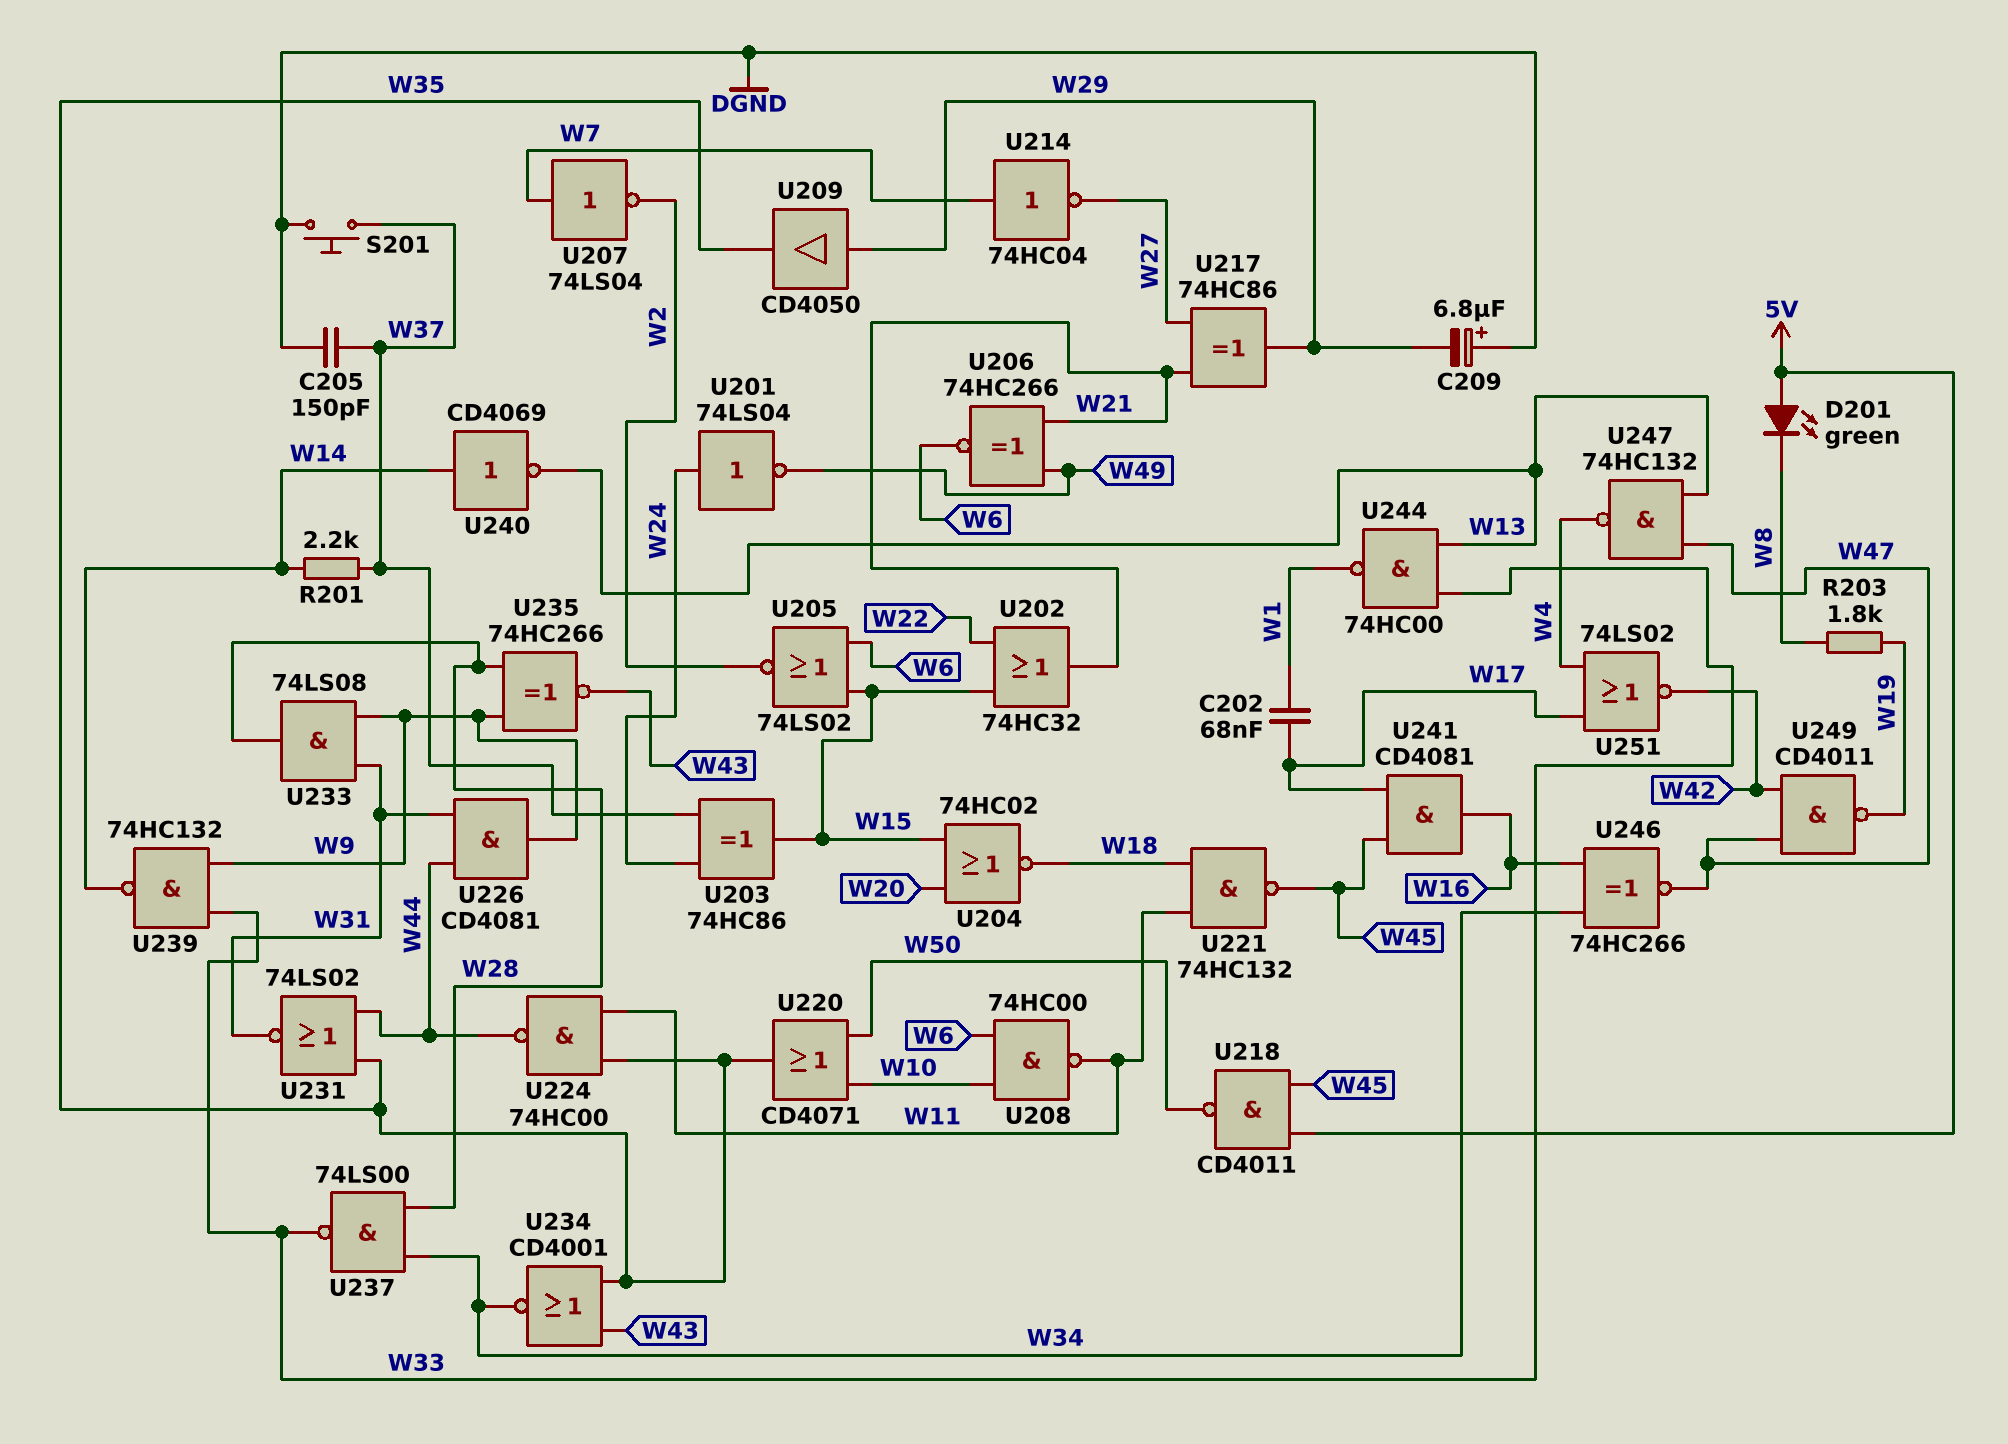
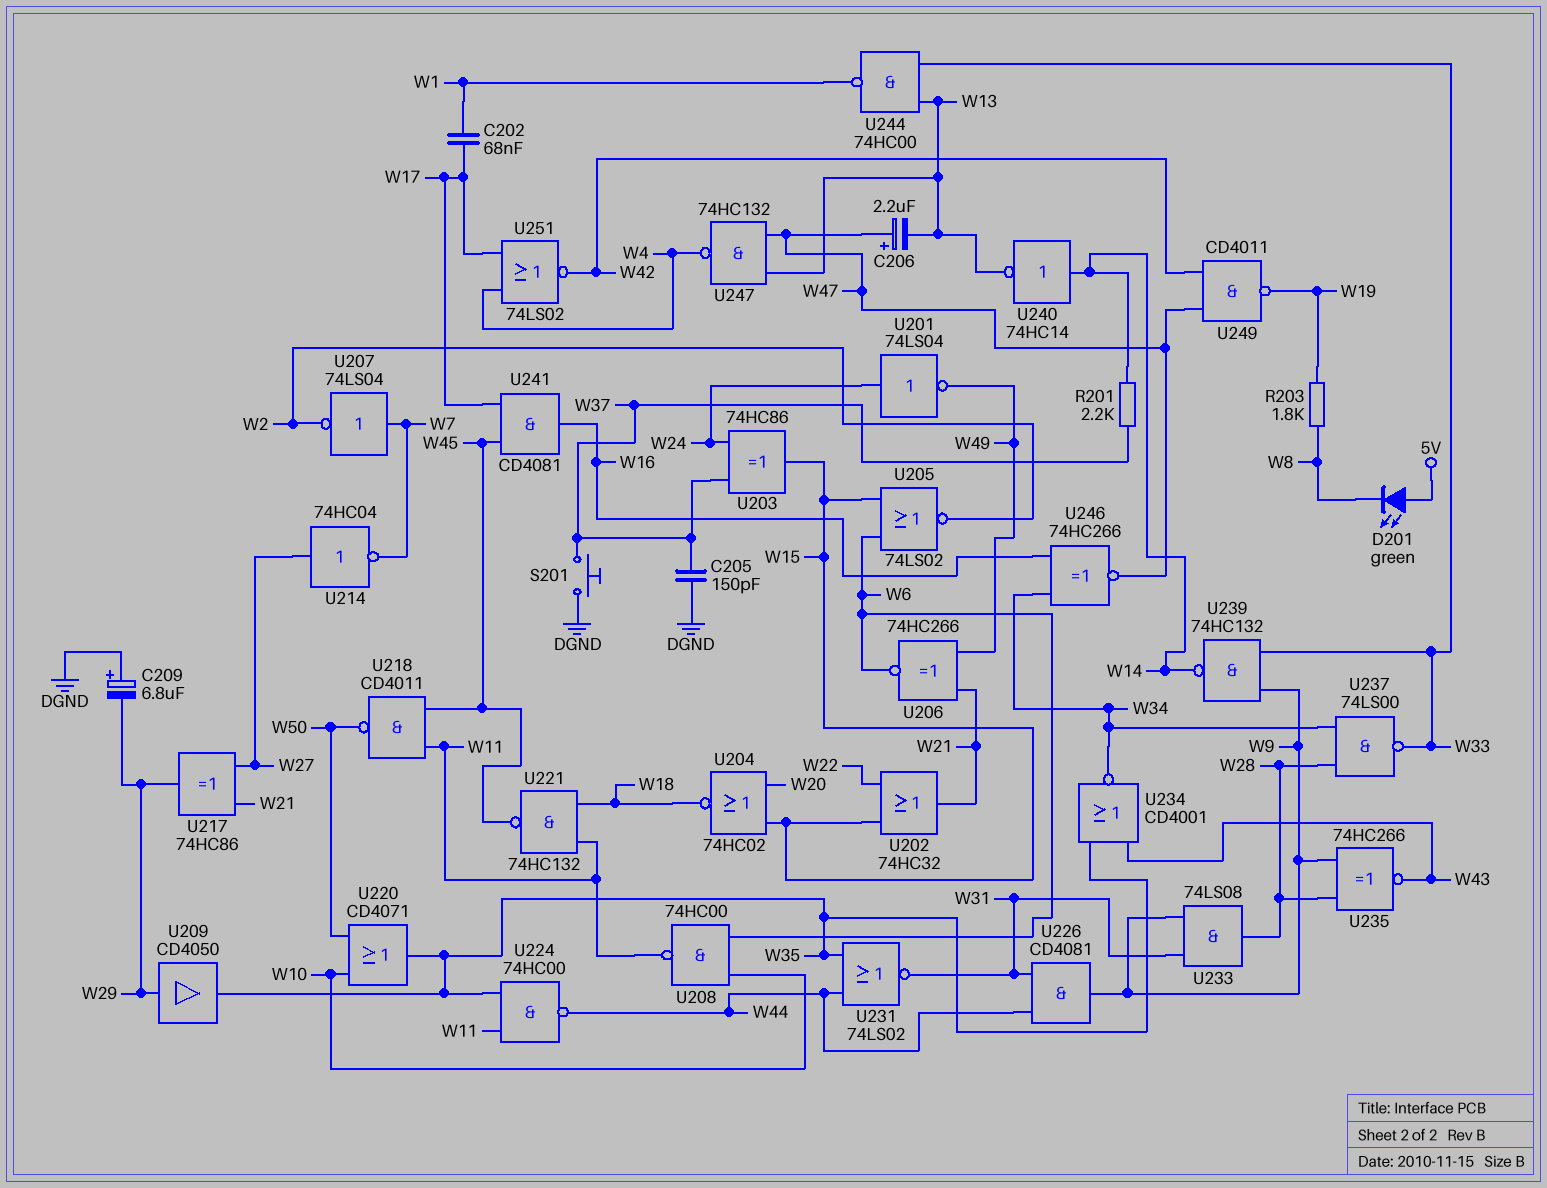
C206: none -> 2.2uF (plus W47, minus W13)
U214: NOT 74HC04 (in W7, out W27) -> NOT 74HC04 (in W27, out W7)
U218: NAND CD4011 (in 5V, in W45, out W50) -> NAND CD4011 (in W11, in W45, out W50)
U240: NOT CD4069 (in W14, out W13) -> NOT 74HC14 (in W14, out W13)

